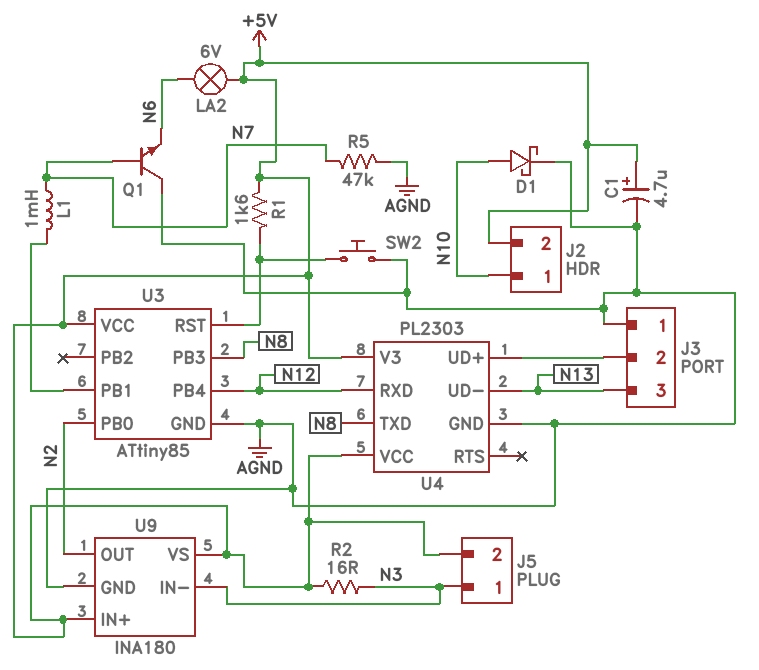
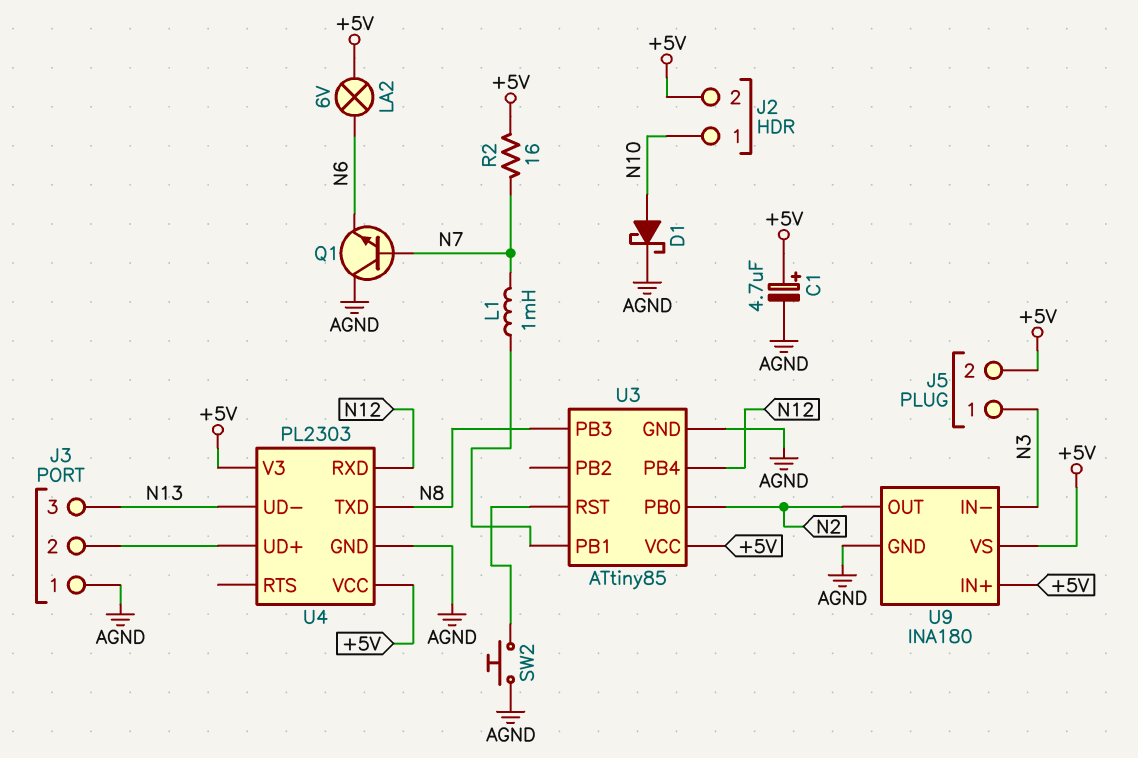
R1: 1.6k (+5V, U3/RST) -> none
R2: 16 (+5V, N3) -> 16 (+5V, N7)
R5: 47k (AGND, N7) -> none

